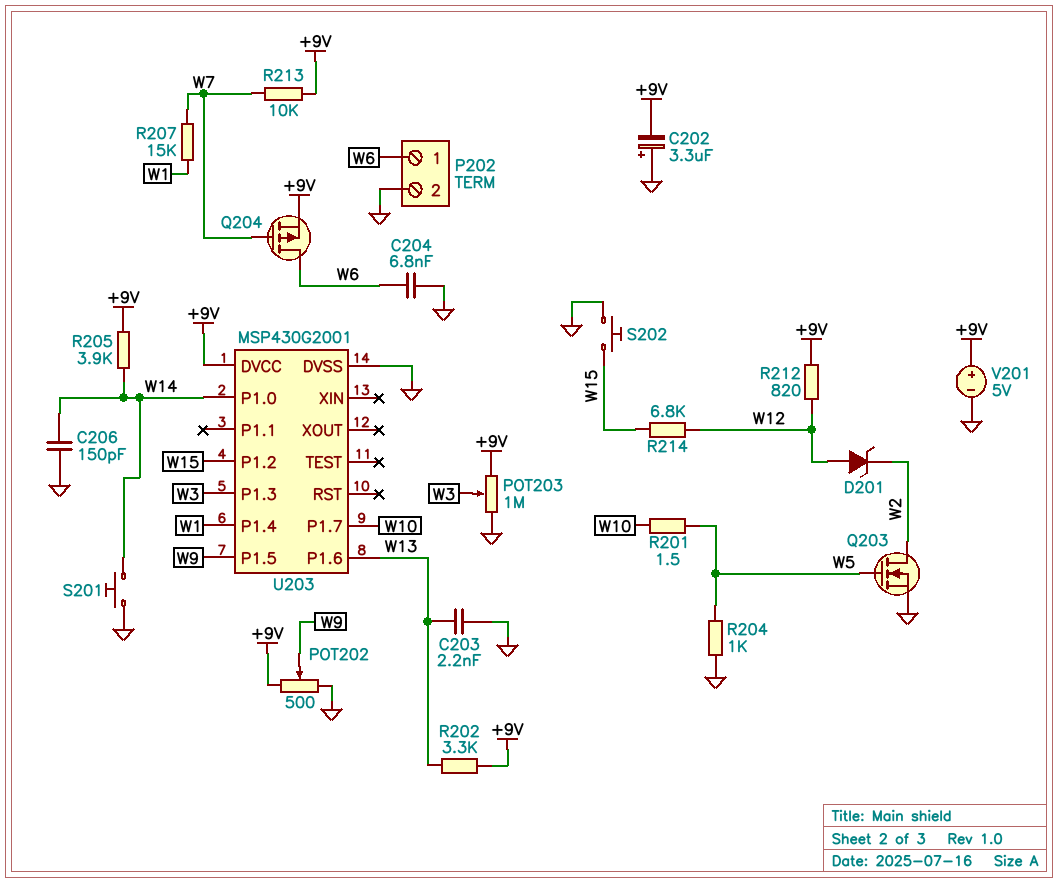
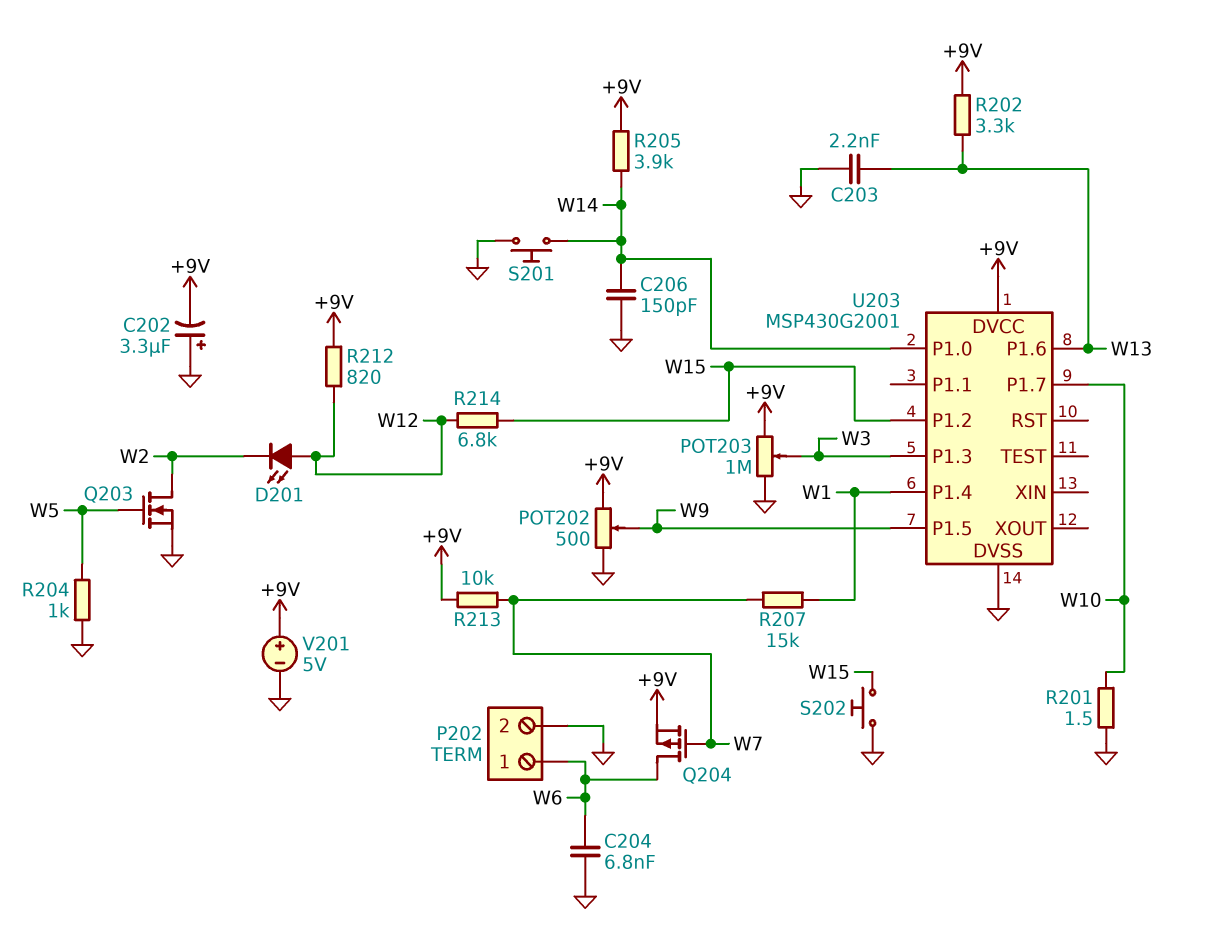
D201: zener (A W12, K W2) -> LED (A W12, K W2)
R201: 1.5 (W5, W10) -> 1.5 (GND, W10)

